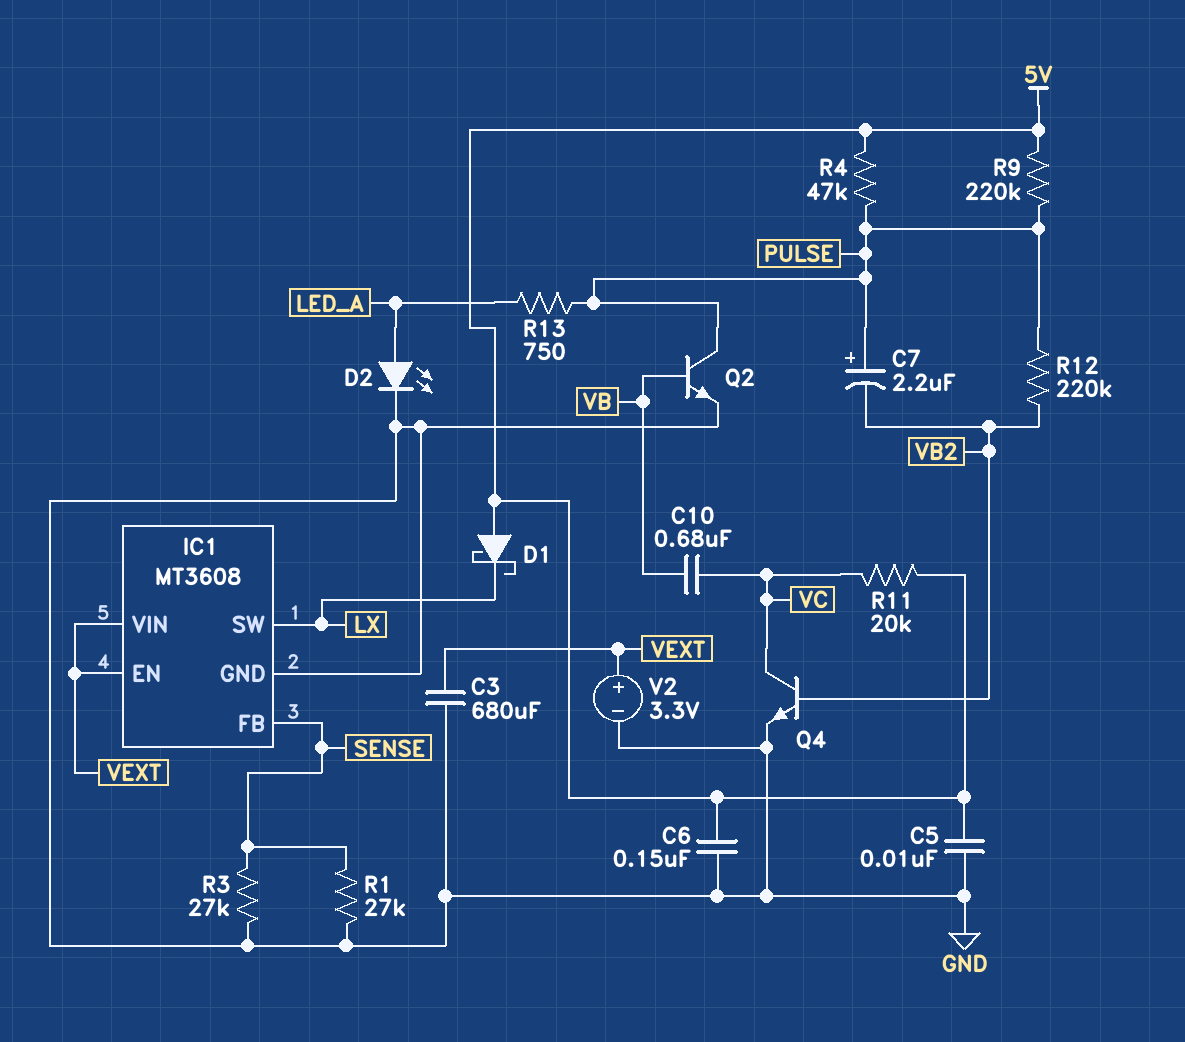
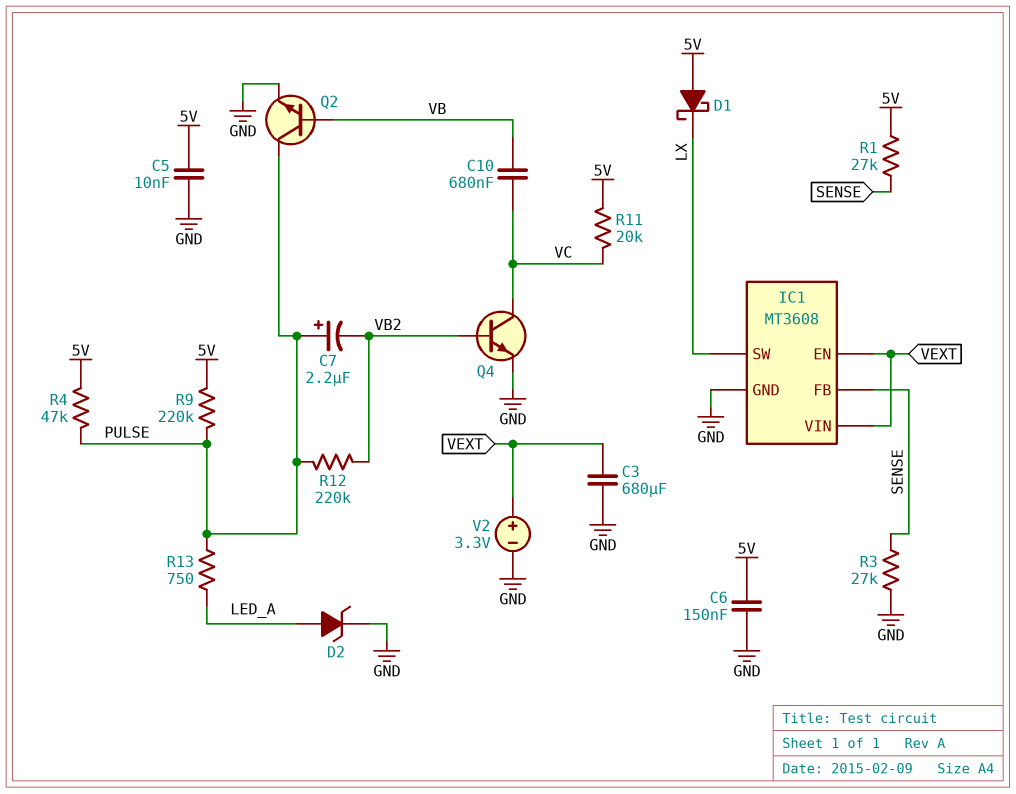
D2: LED (A LED_A, K GND) -> zener (A LED_A, K GND)
R1: 27k (GND, SENSE) -> 27k (5V, SENSE)

